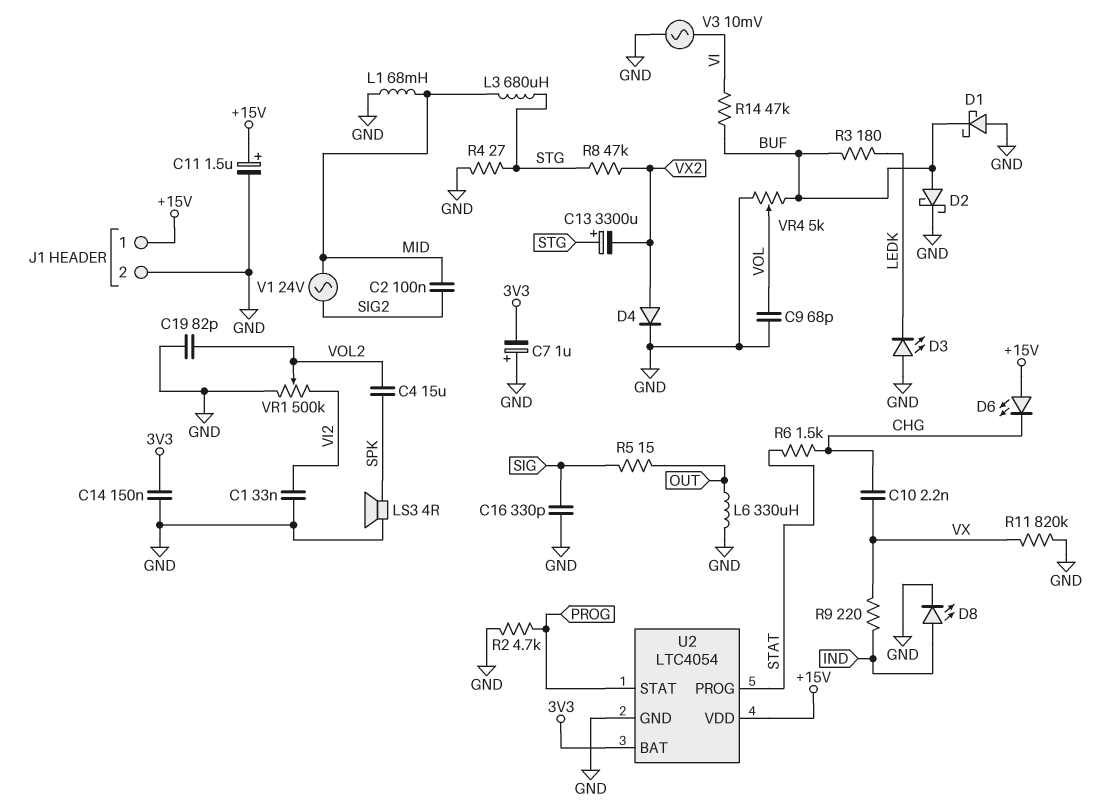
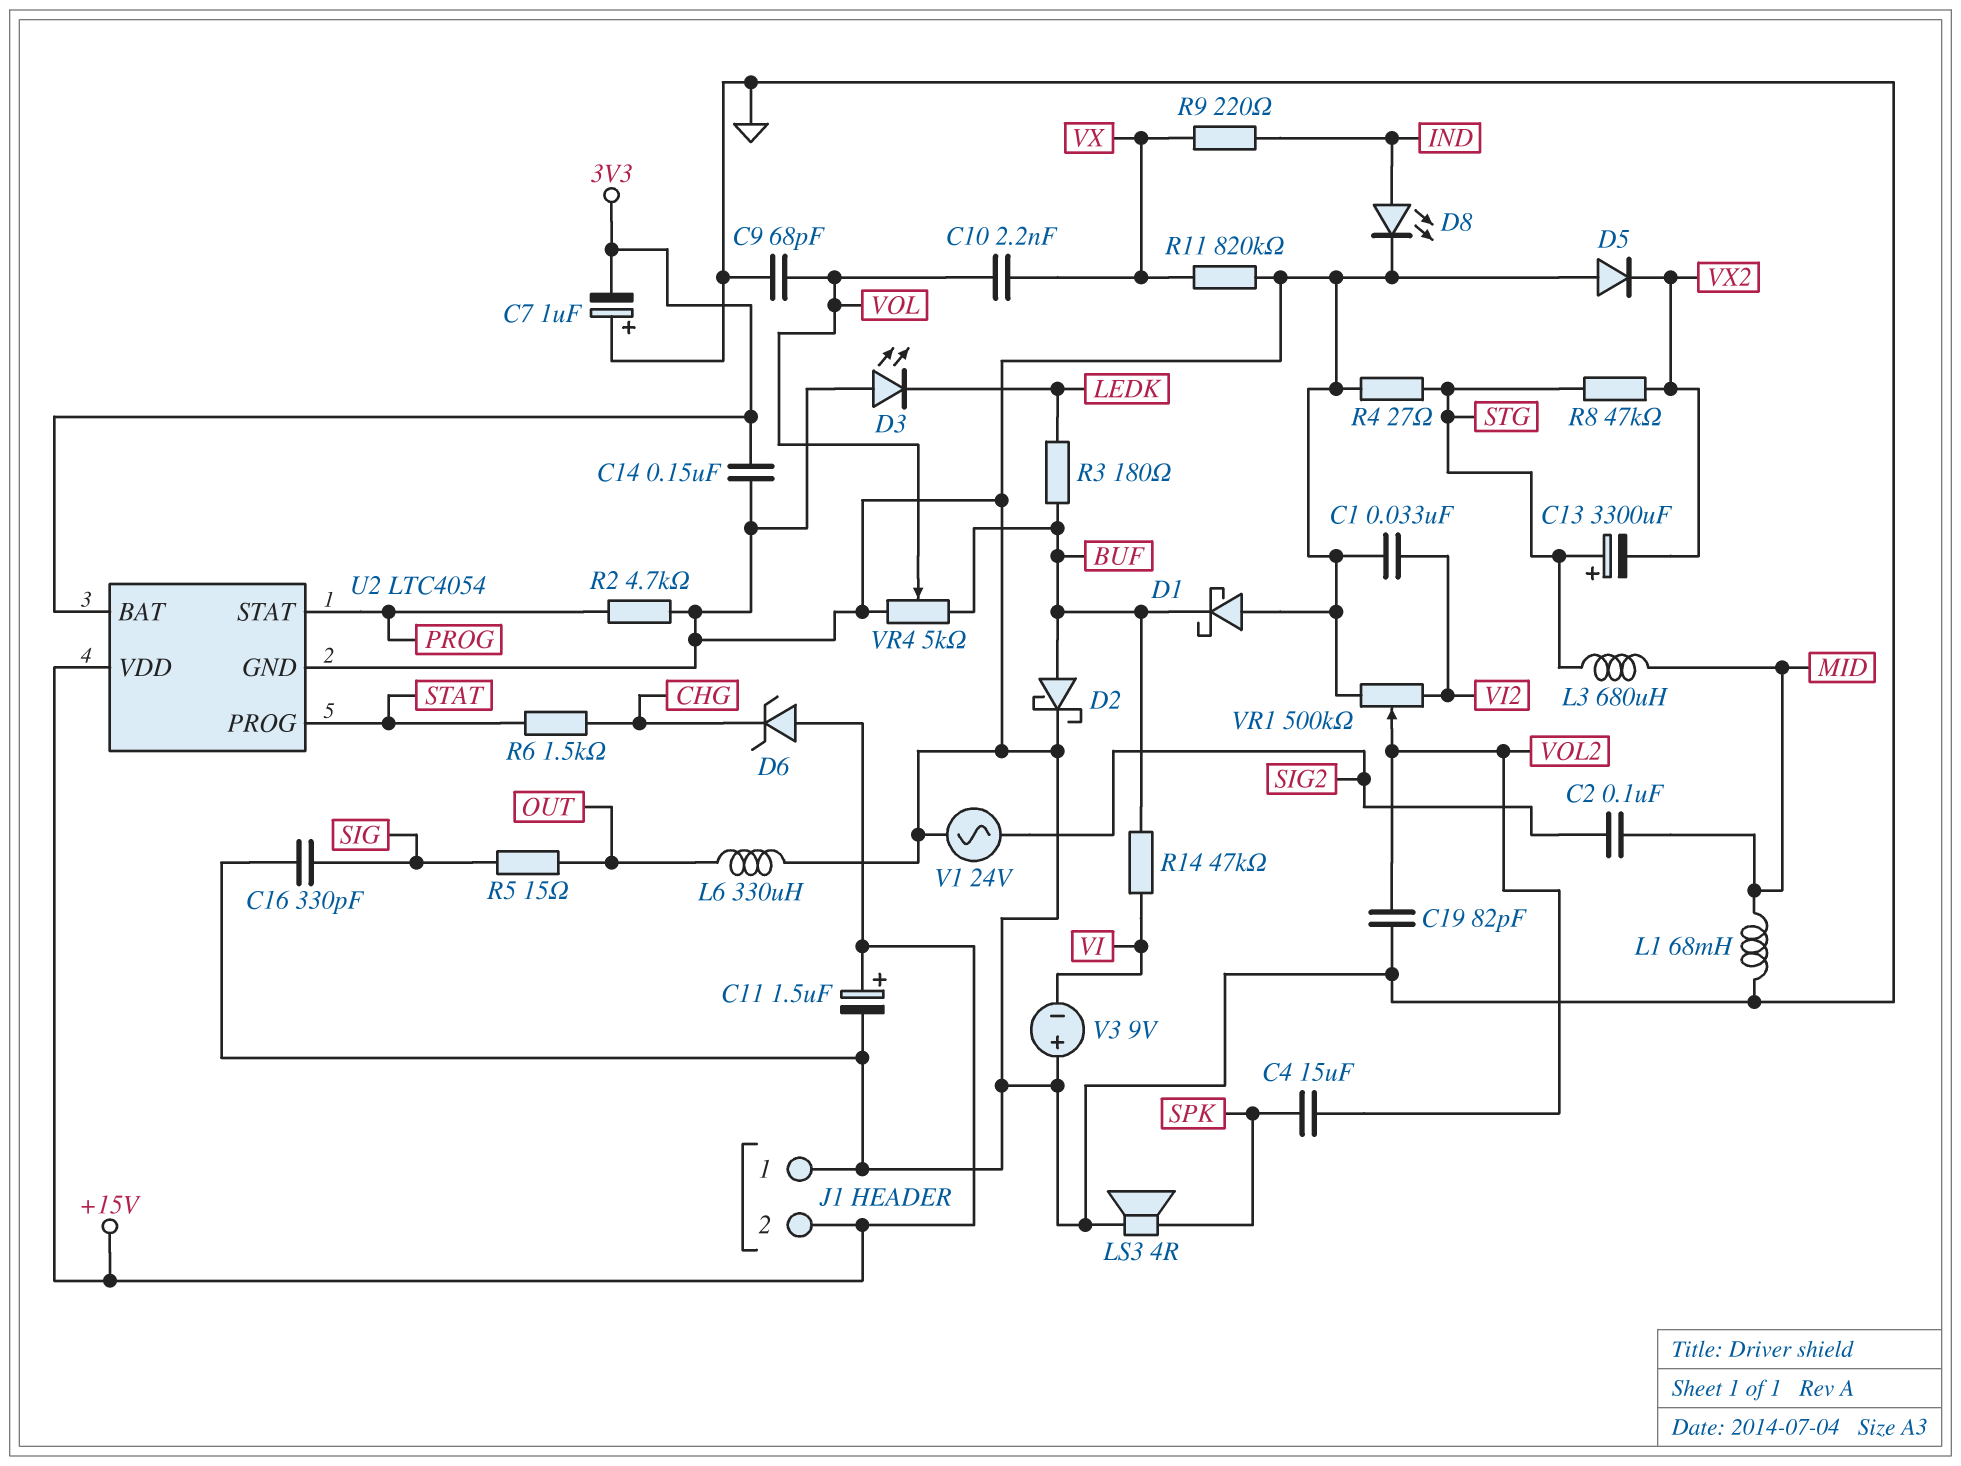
C10: 2.2nF (CHG, VX) -> 2.2nF (VOL, VX)
D4: diode (A VX2, K GND) -> none
D5: none -> diode (A GND, K VX2)
D6: LED (A +15V, K CHG) -> zener (A +15V, K CHG)
J1 pin 1: +15V -> GND
J1 pin 2: GND -> +15V
V1: AC 24V (MID, SIG2) -> AC 24V (GND, SIG2)
V3: AC 10mV (GND, VI) -> 9V (plus GND, minus VI)

